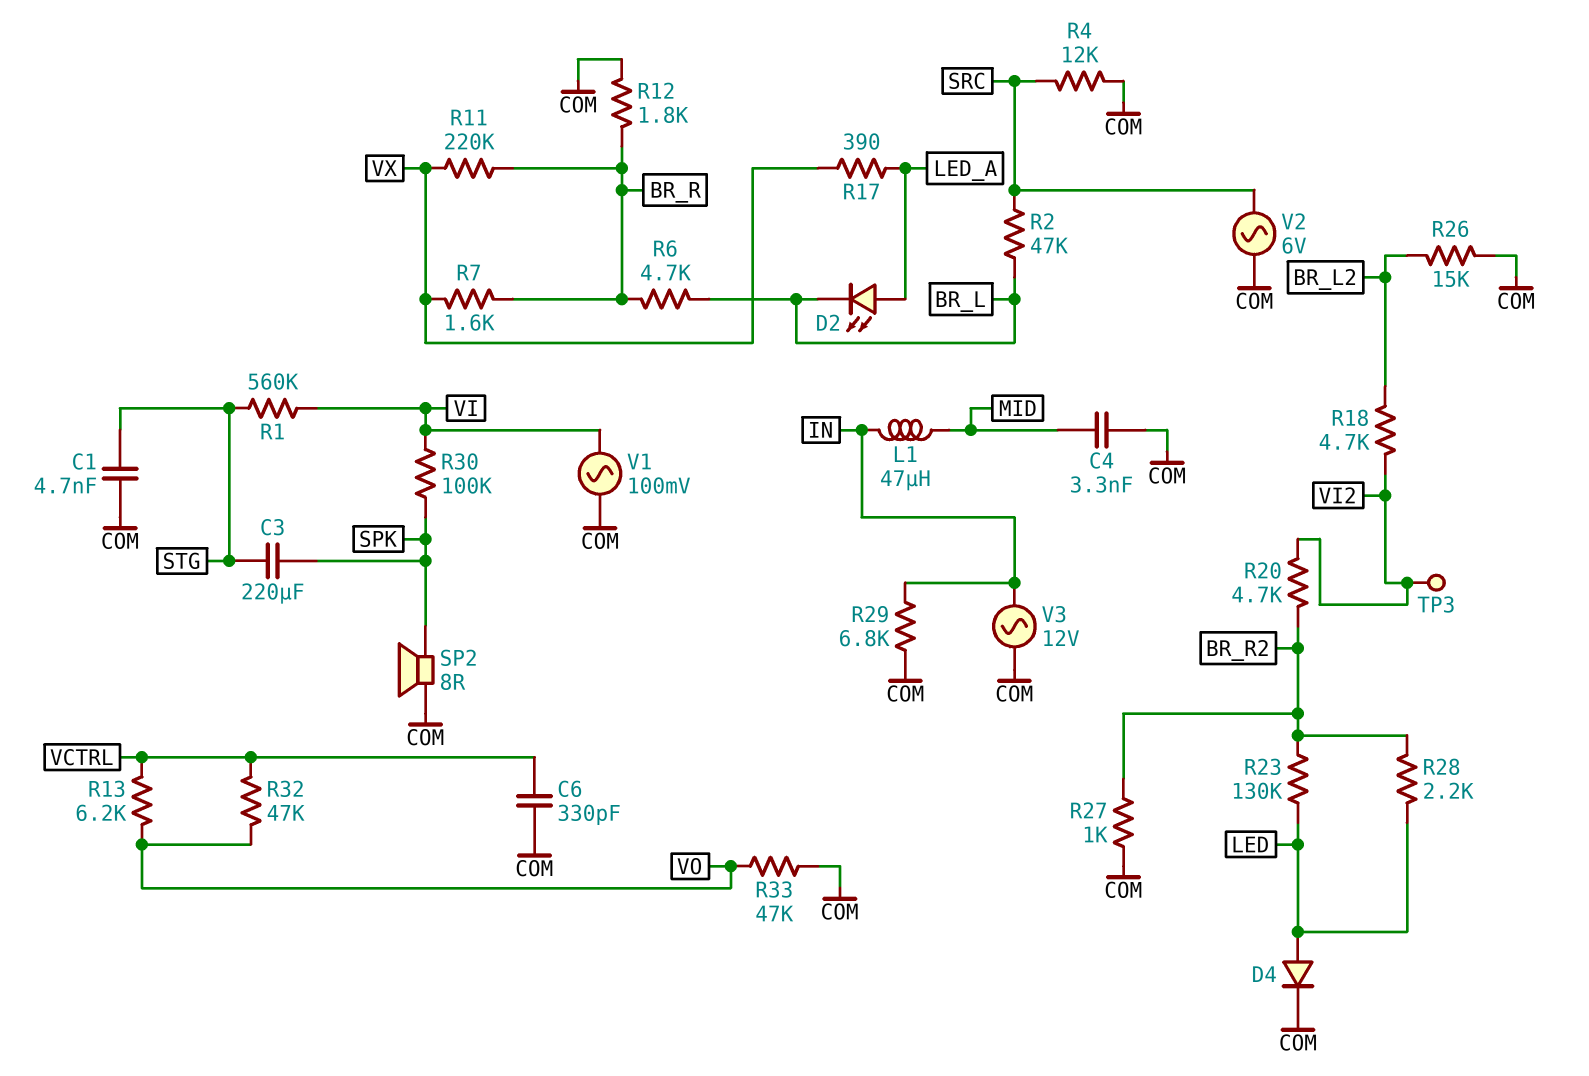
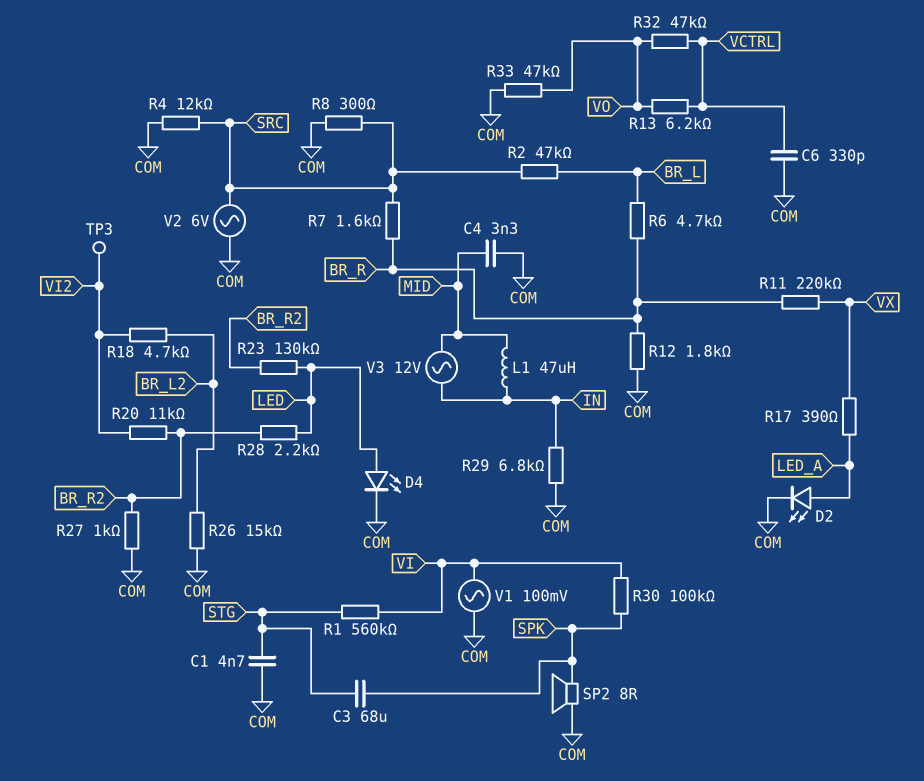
C3: 220uF (SPK, STG) -> 68uF (SPK, STG)
D2: LED (A LED_A, K BR_L) -> LED (A LED_A, K COM)
D4: diode (A LED, K COM) -> LED (A LED, K COM)
R7: 1.6k (BR_R, VX) -> 1.6k (BR_R, SRC)
R8: none -> 300 (COM, SRC)
R20: 4.7k (BR_R2, VI2) -> 11k (BR_R2, VI2)
V3: AC 12V (COM, IN) -> AC 12V (IN, MID)

